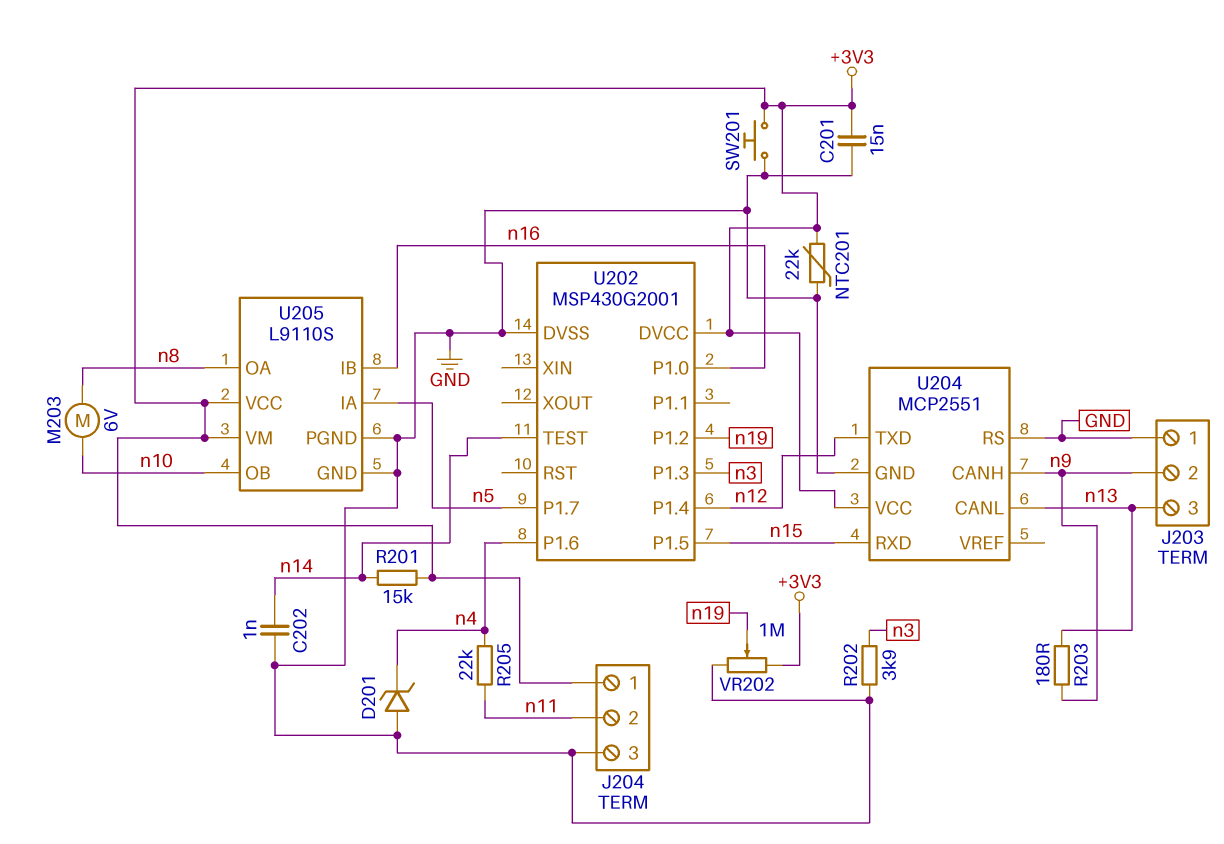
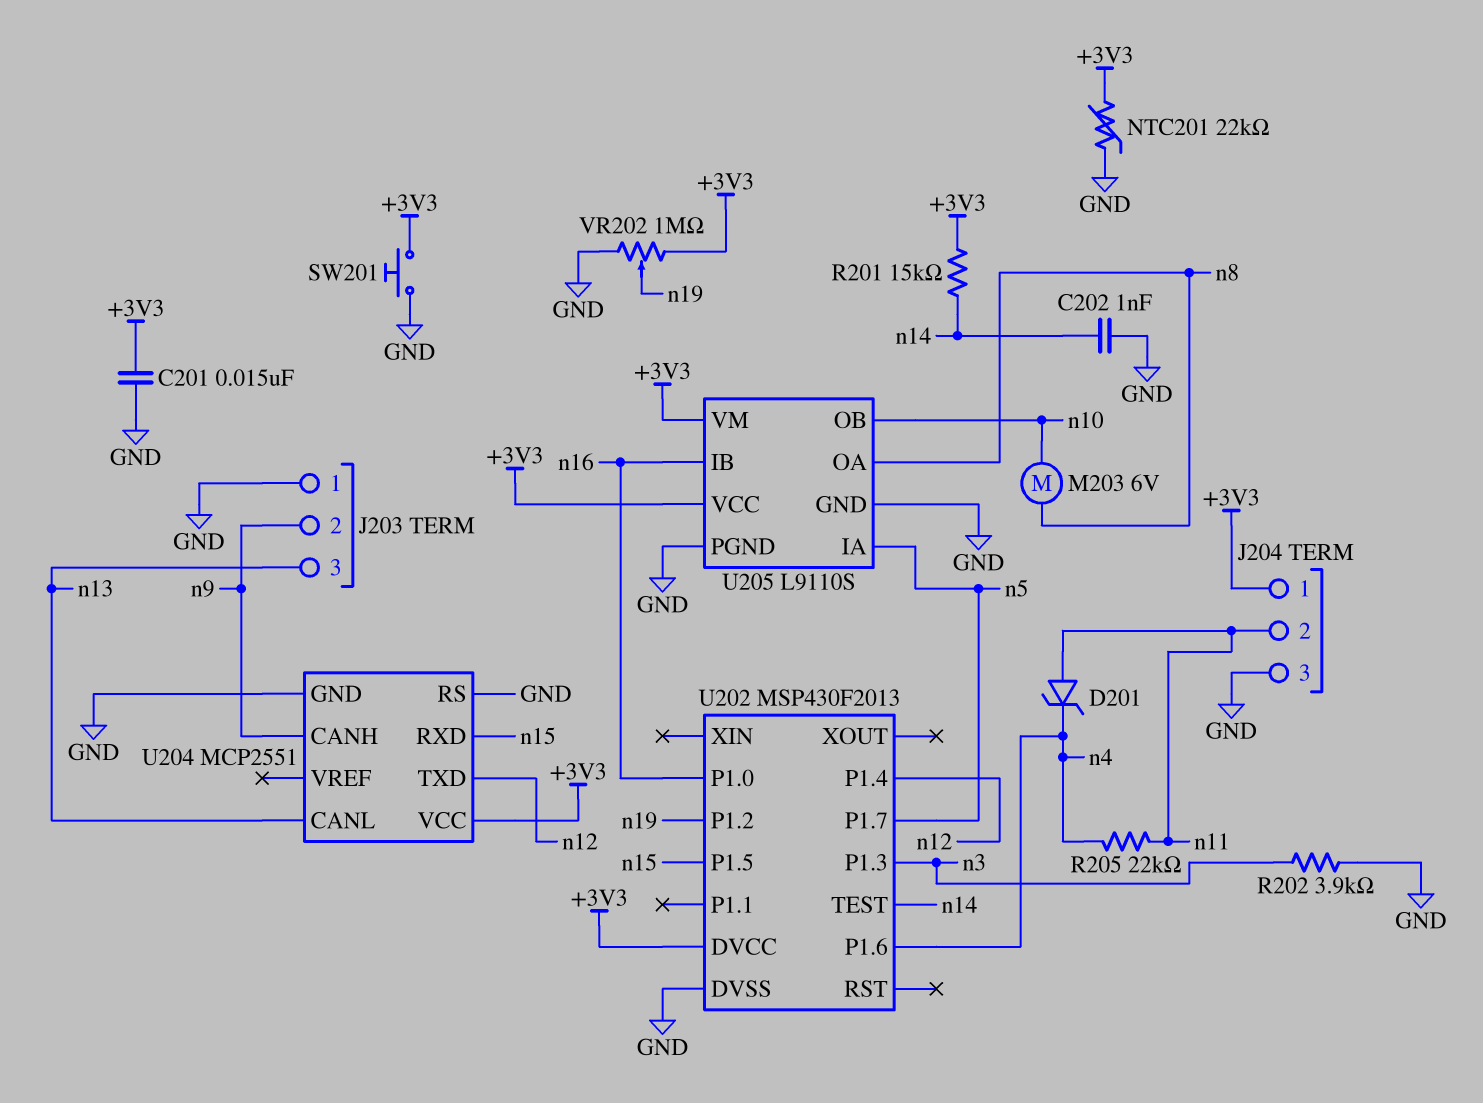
D201: zener (A GND, K n4) -> zener (A n11, K n4)
R203: 180 (n9, n13) -> none
U202: MSP430G2001 -> MSP430F2013

